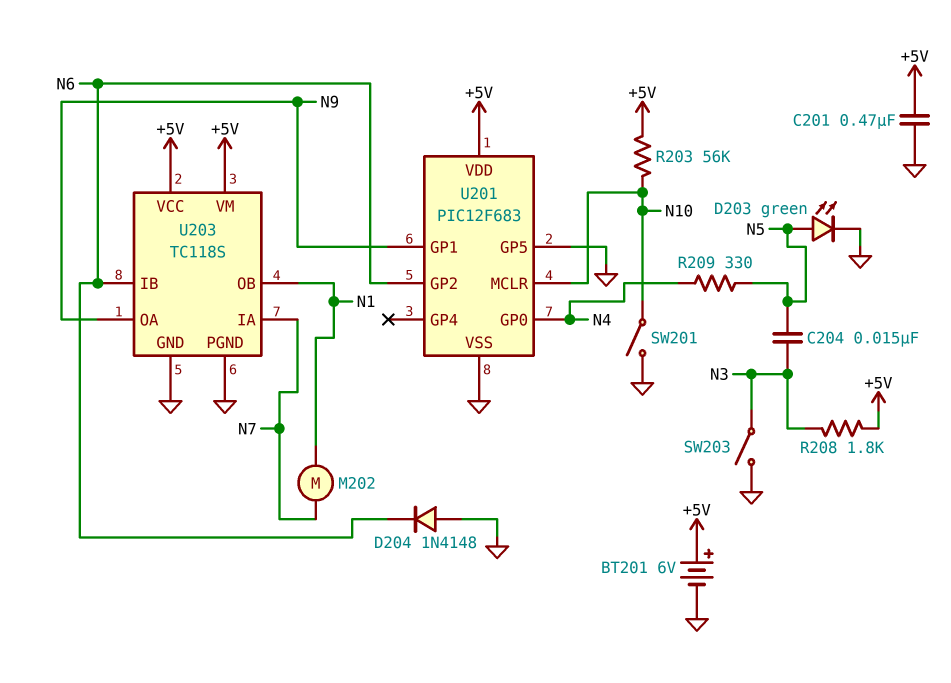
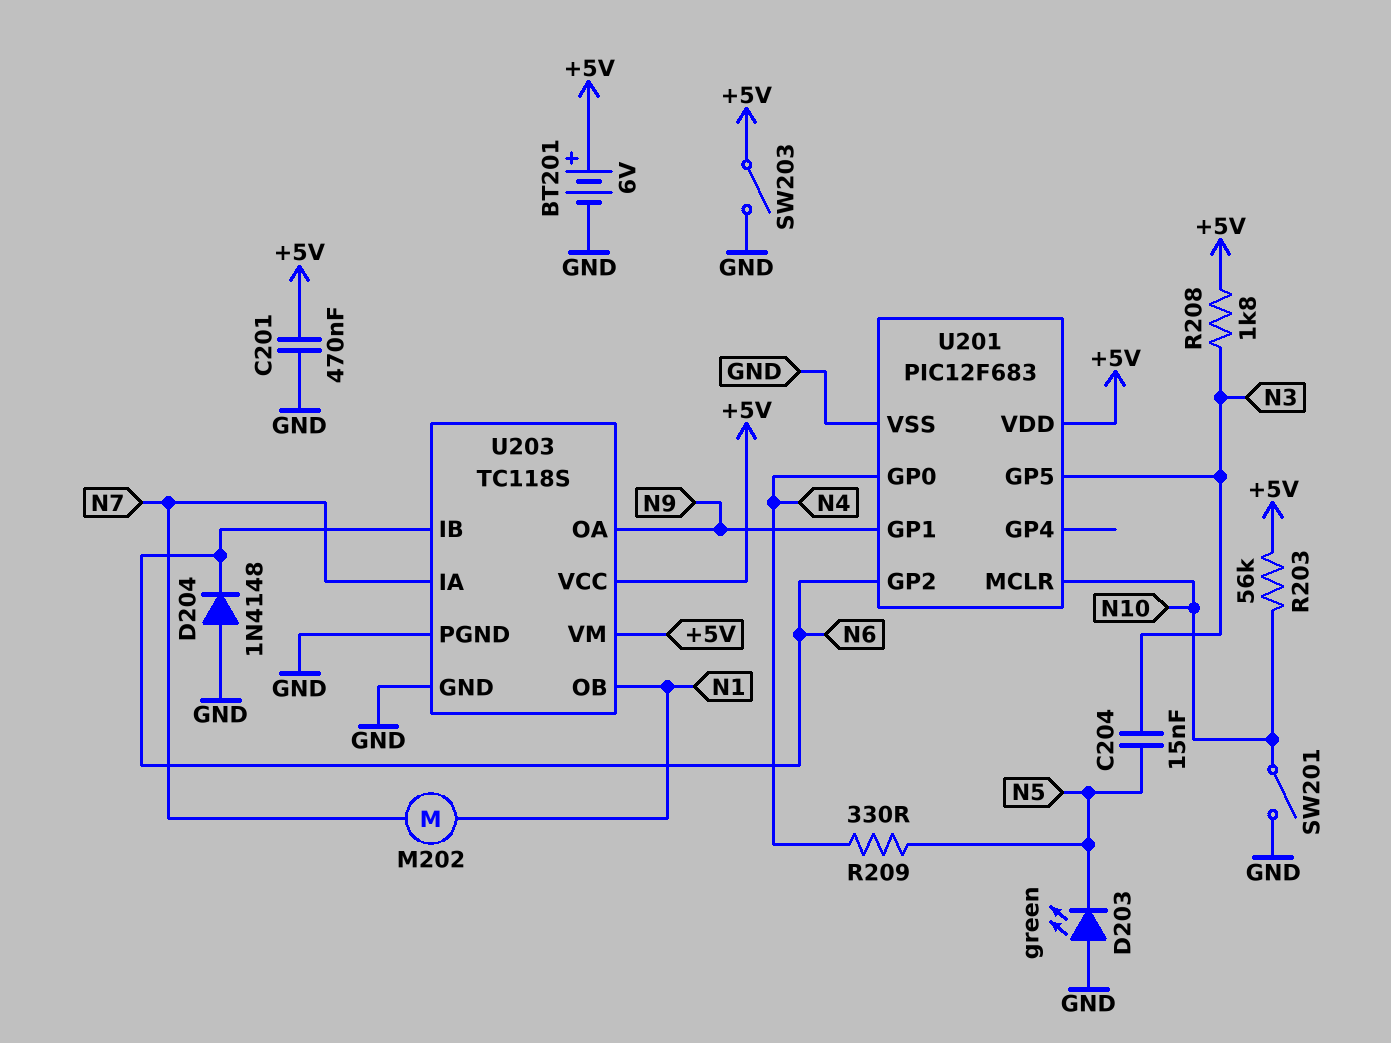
D203: LED green (A N5, K GND) -> LED green (A GND, K N5)
SW203: switch (GND, N3) -> switch (+5V, GND)
U201 pin GP5: GND -> N3

